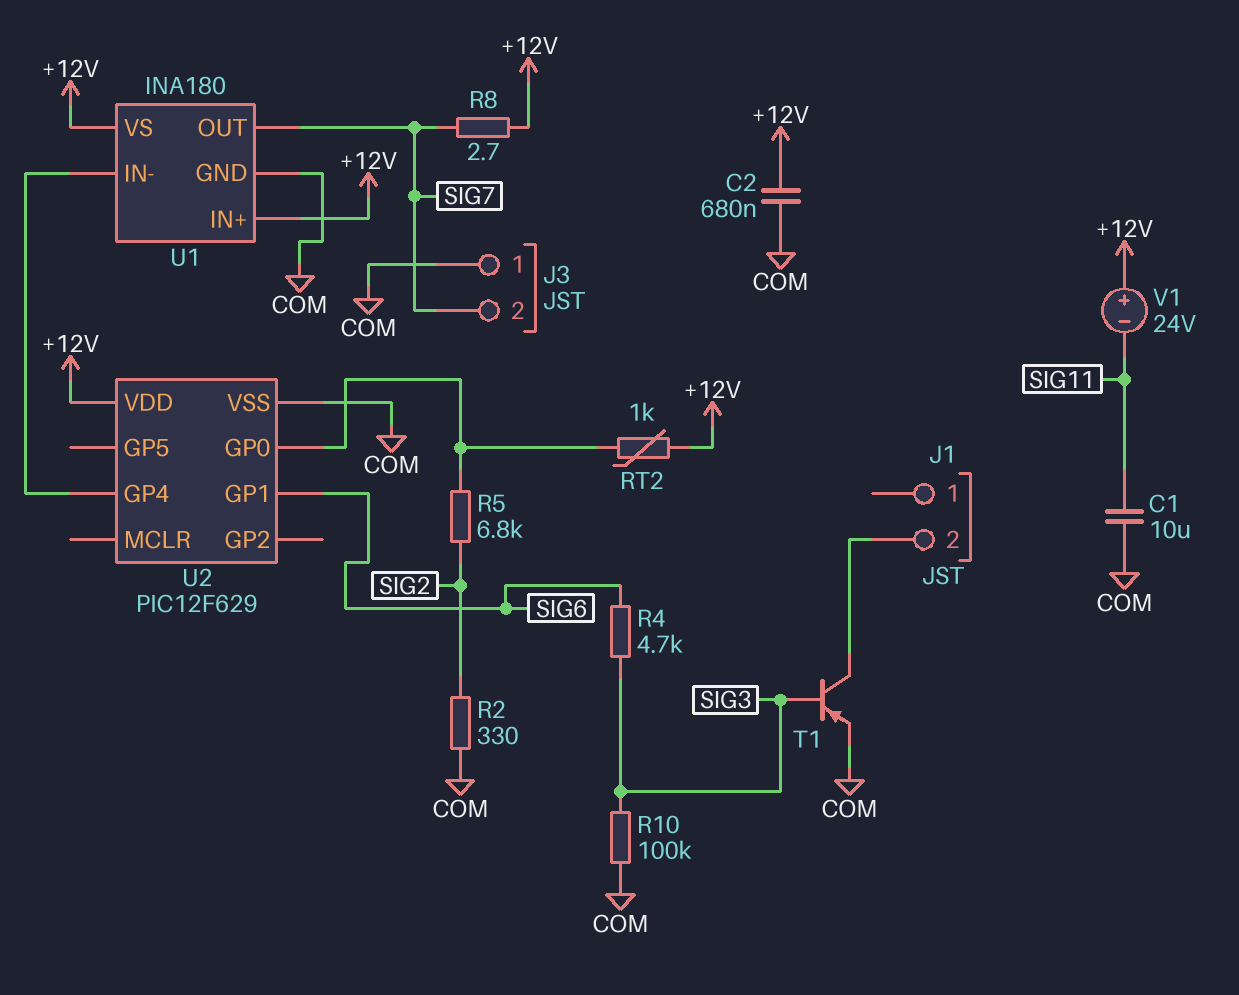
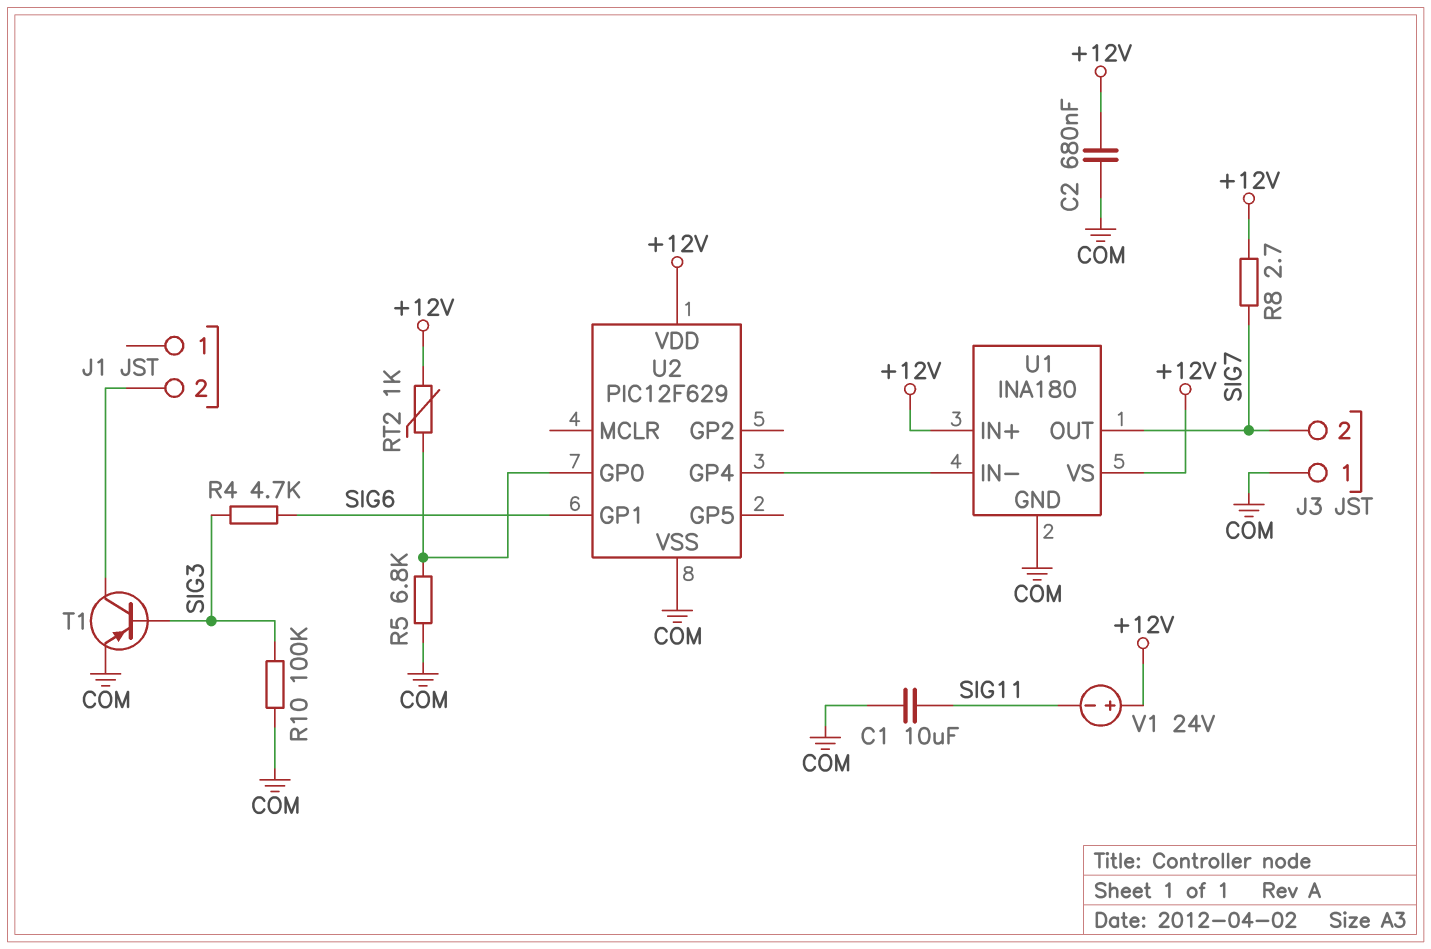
R2: 330 (COM, SIG2) -> none
R5: 6.8k (SIG2, U2/GP0) -> 6.8k (COM, U2/GP0)

